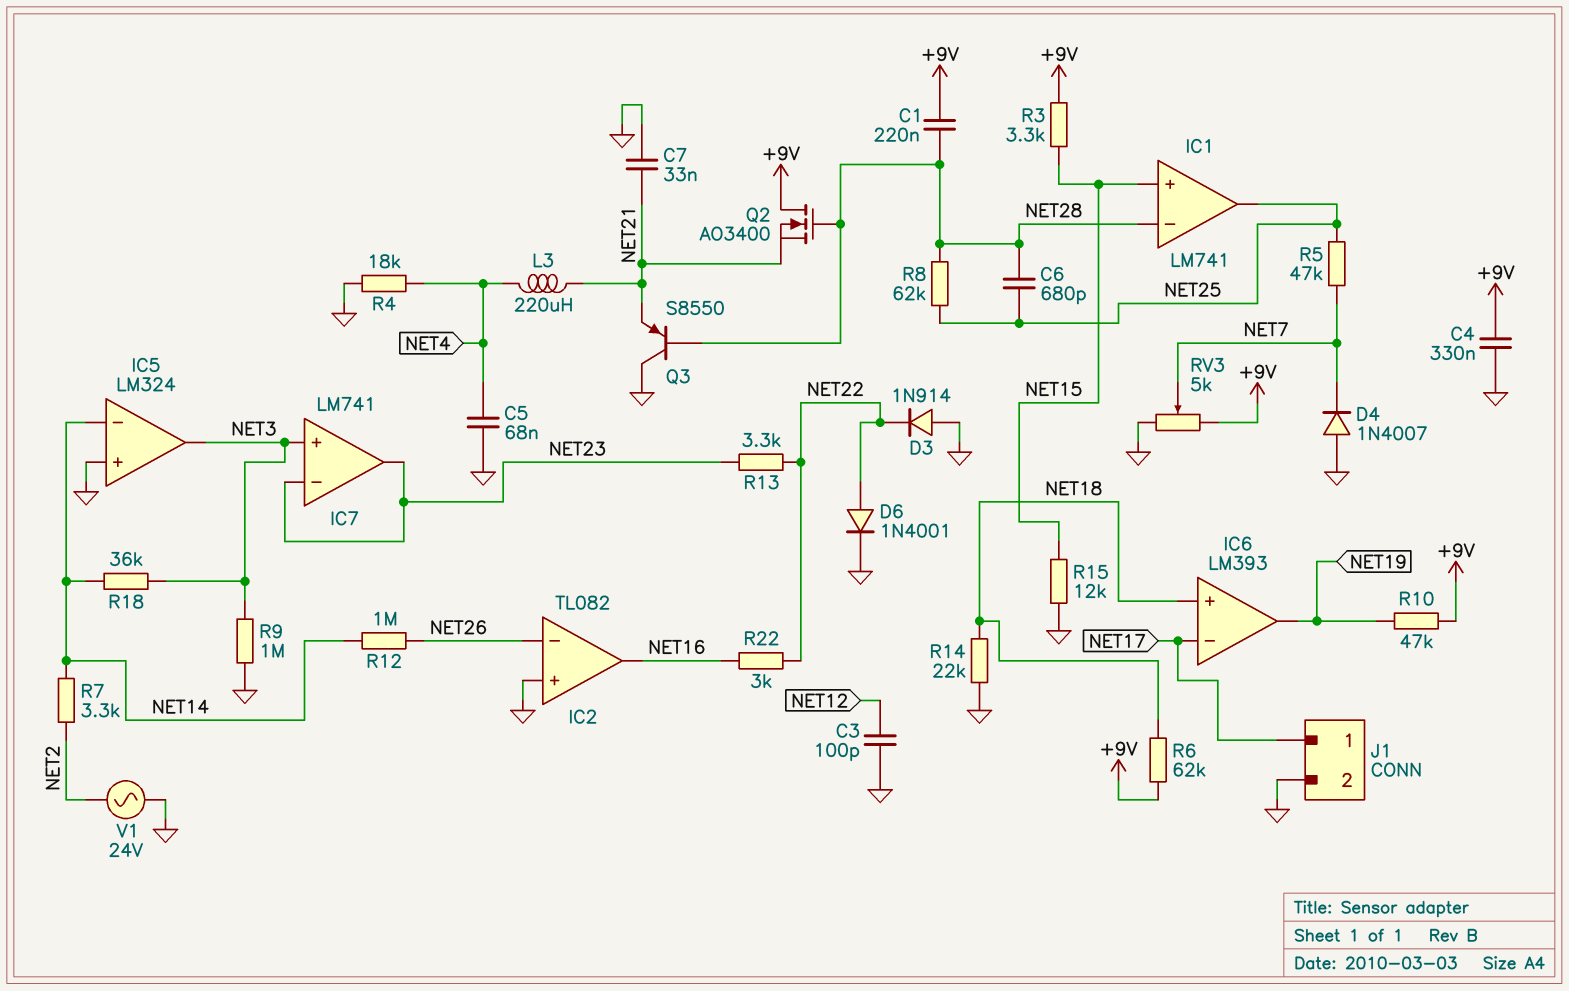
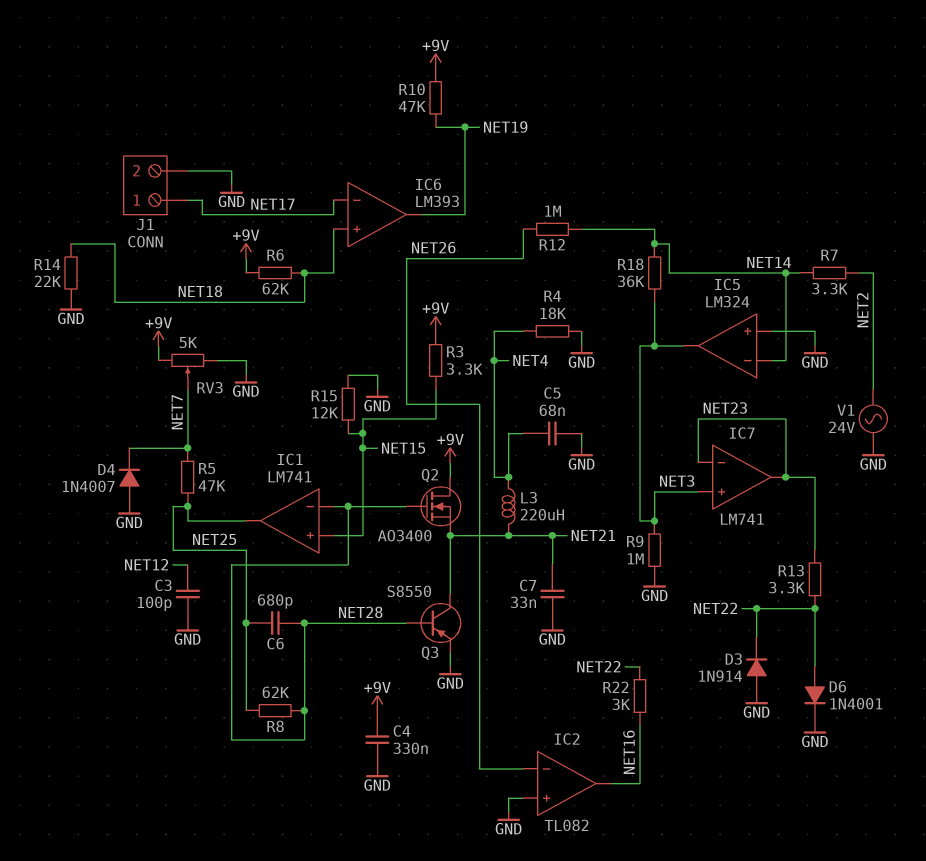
C1: 220nF (+9V, NET28) -> none
Q3: PNP S8550 (B NET28, C GND, E NET21) -> PNP S8550 (B NET28, C NET21, E GND)

